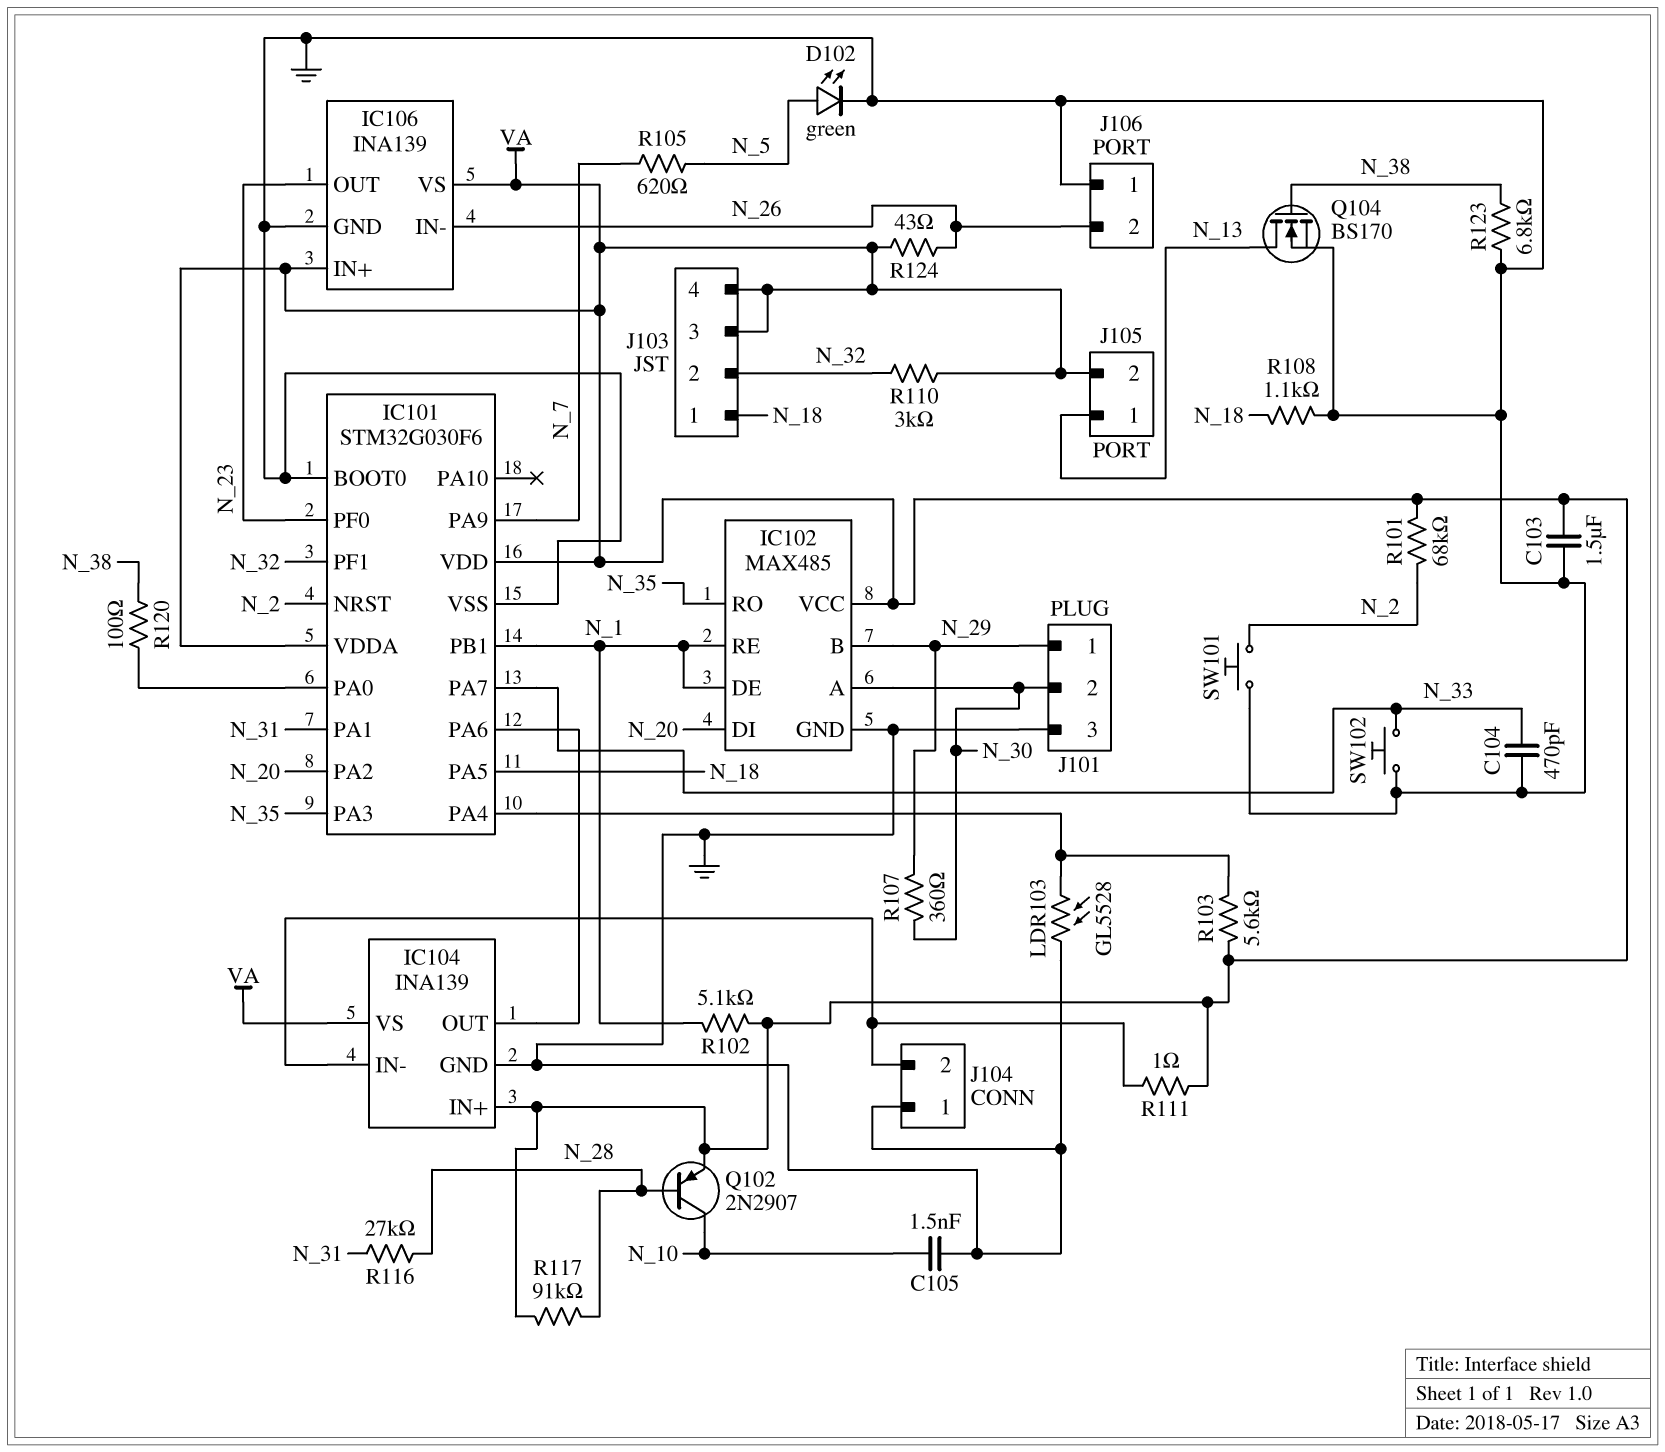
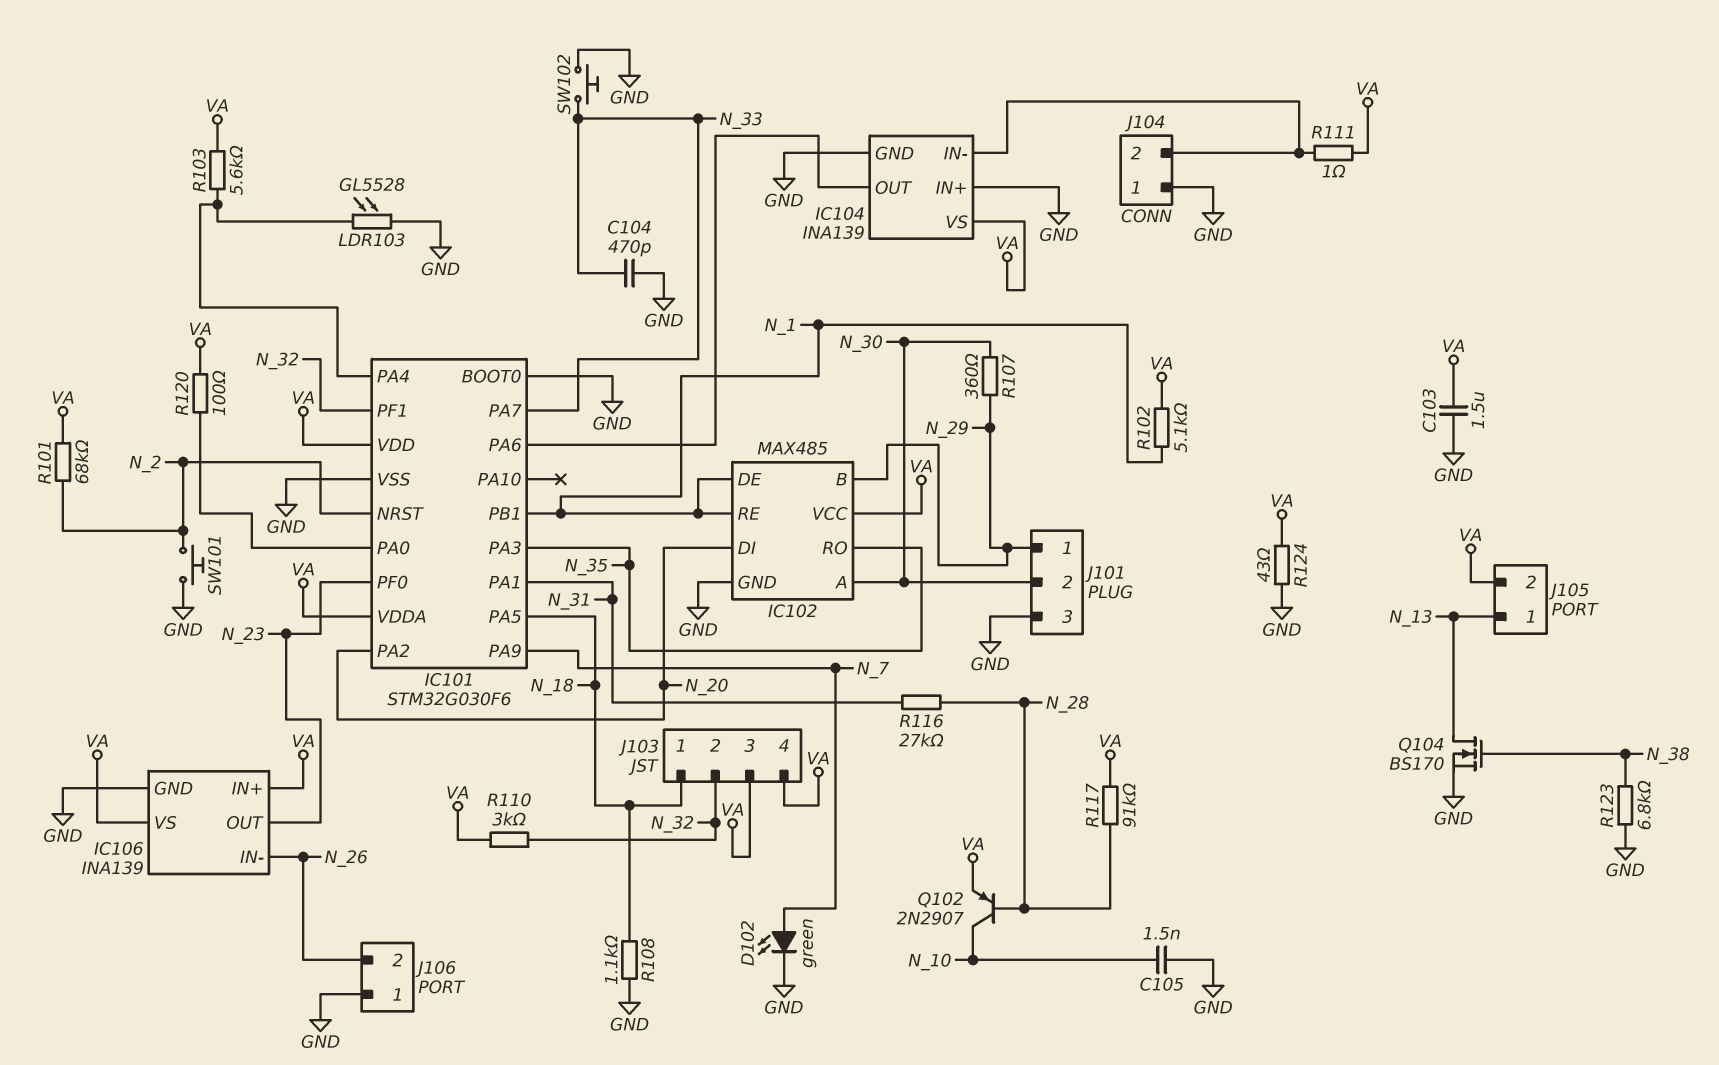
D102: LED green (A N_5, K GND) -> LED green (A N_7, K GND)
IC104 pin IN+: VA -> GND
R105: 620 (N_5, N_7) -> none
R120: 100 (IC101/PA0, N_38) -> 100 (IC101/PA0, VA)
R124: 43 (N_26, VA) -> 43 (GND, VA)

